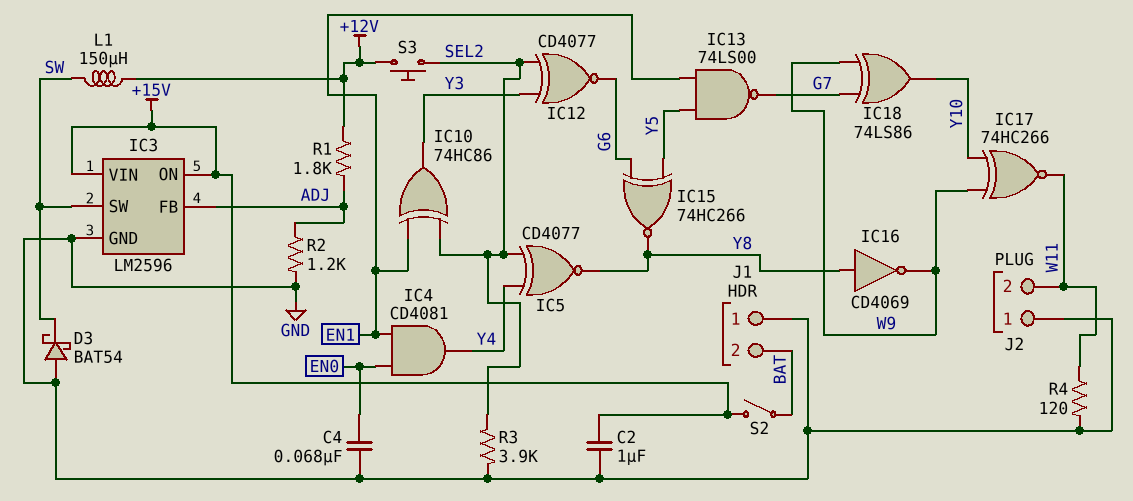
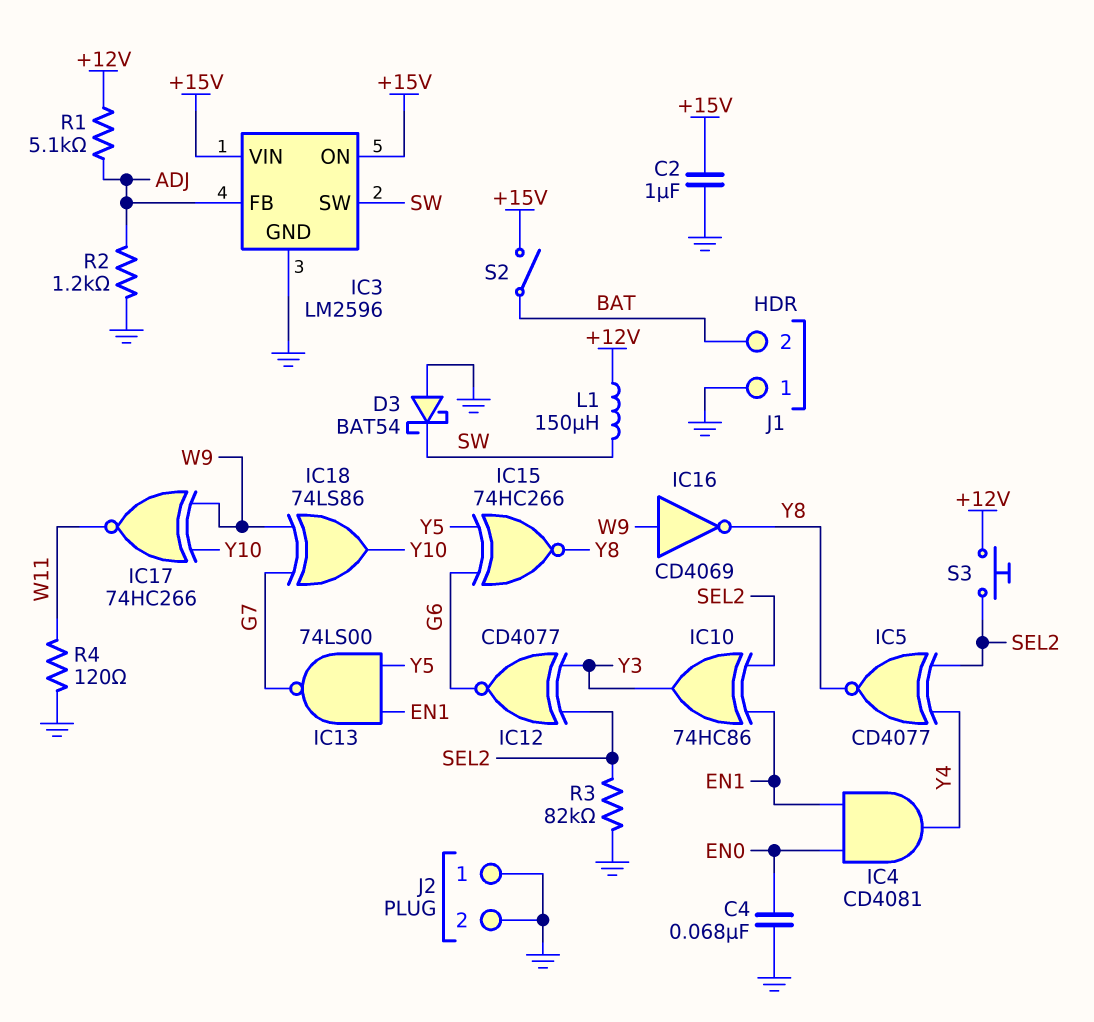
IC16: NOT CD4069 (in Y8, out W9) -> NOT CD4069 (in W9, out Y8)
J2 pin 2: W11 -> GND
R1: 1.8k (+12V, ADJ) -> 5.1k (+12V, ADJ)
R3: 3.9k (GND, SEL2) -> 82k (GND, SEL2)

